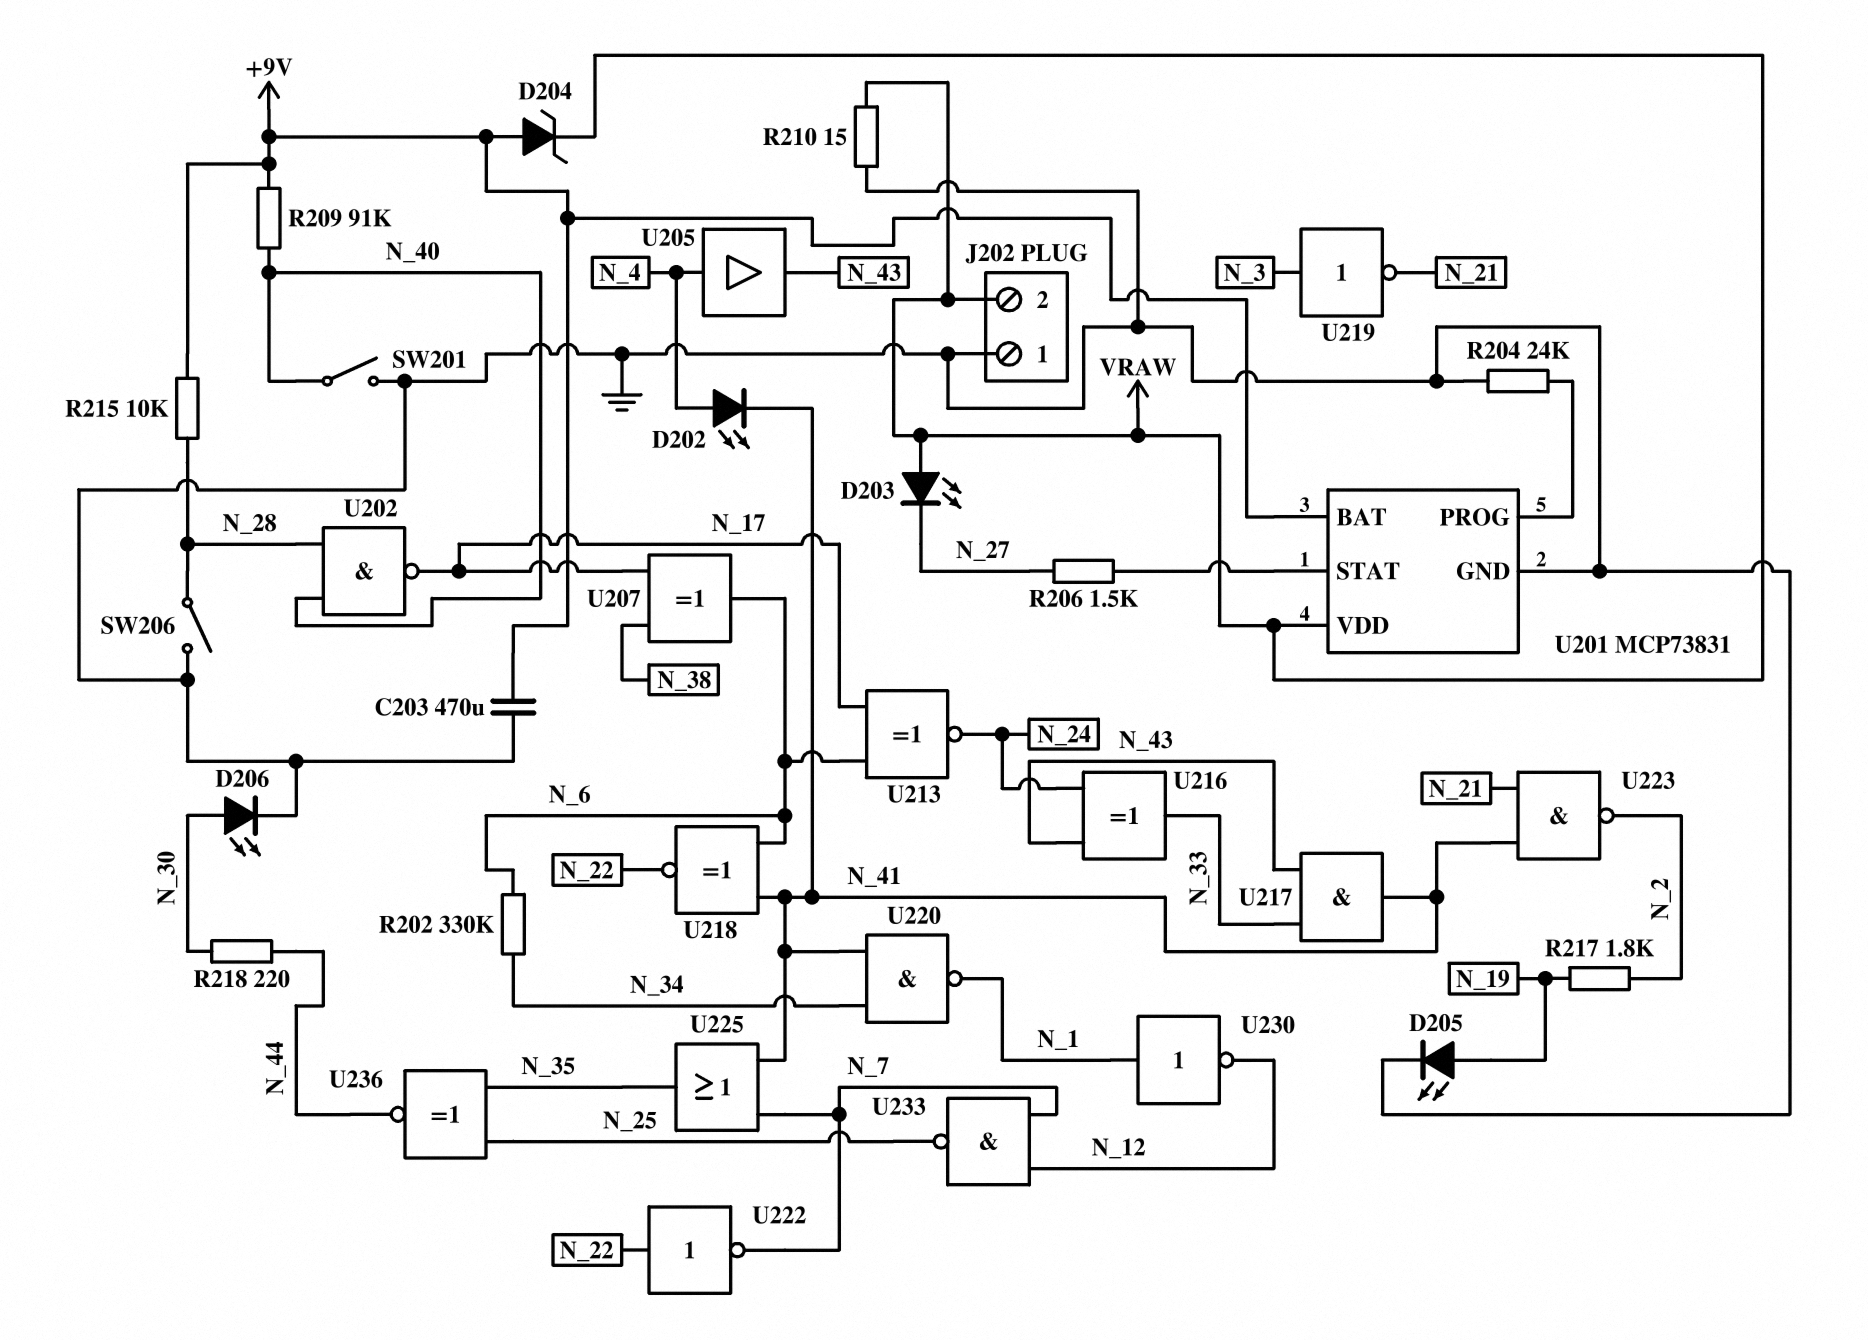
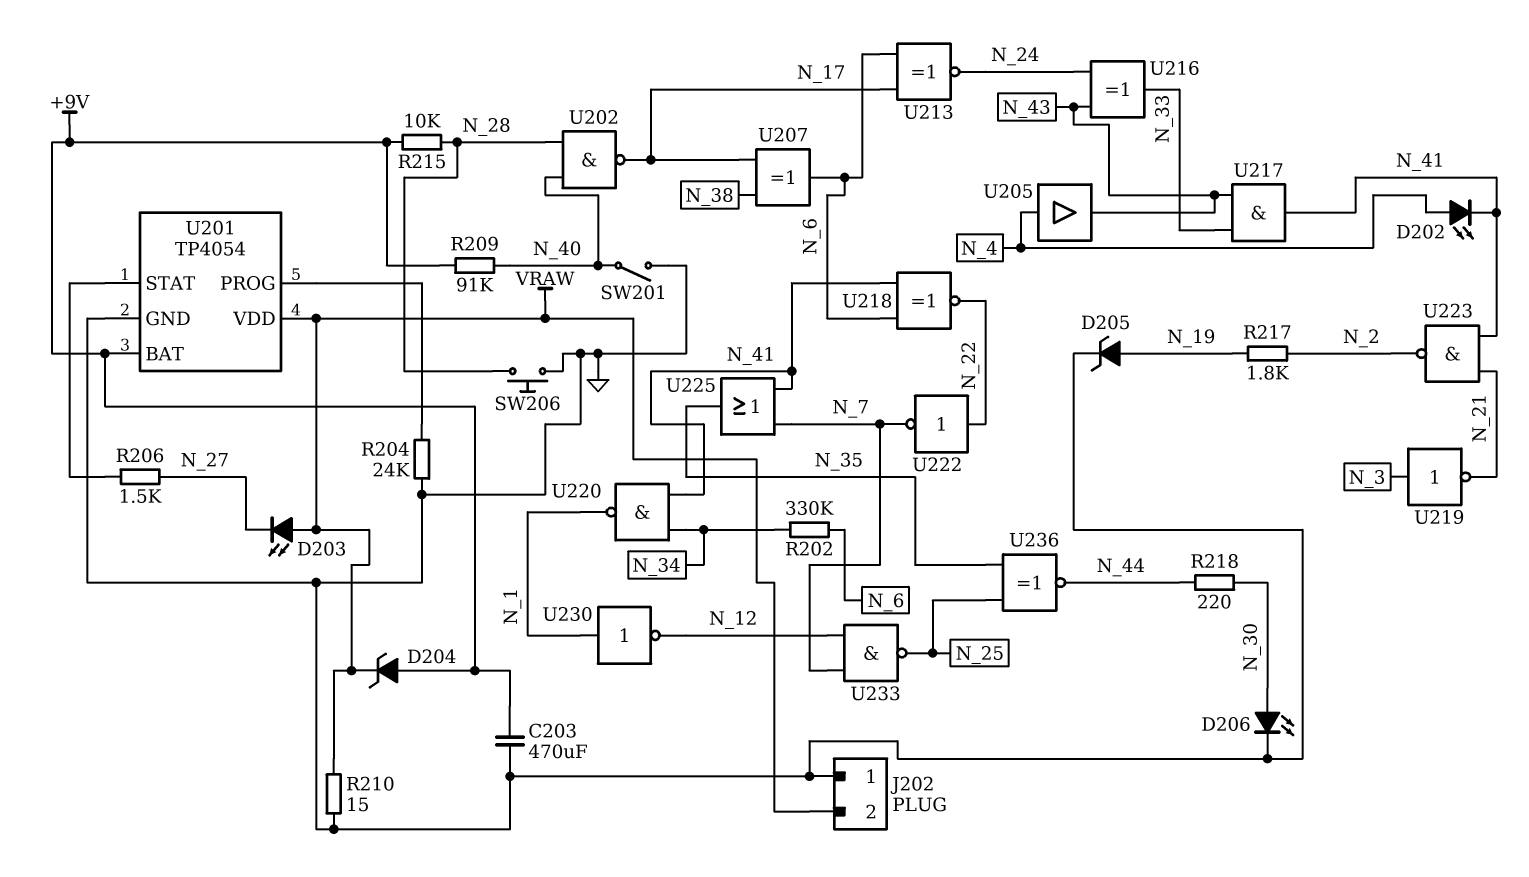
D205: LED (A N_19, K GND) -> zener (A N_19, K GND)
SW206: switch (GND, N_28) -> button (GND, N_28)
U201: MCP73831 -> TP4054

